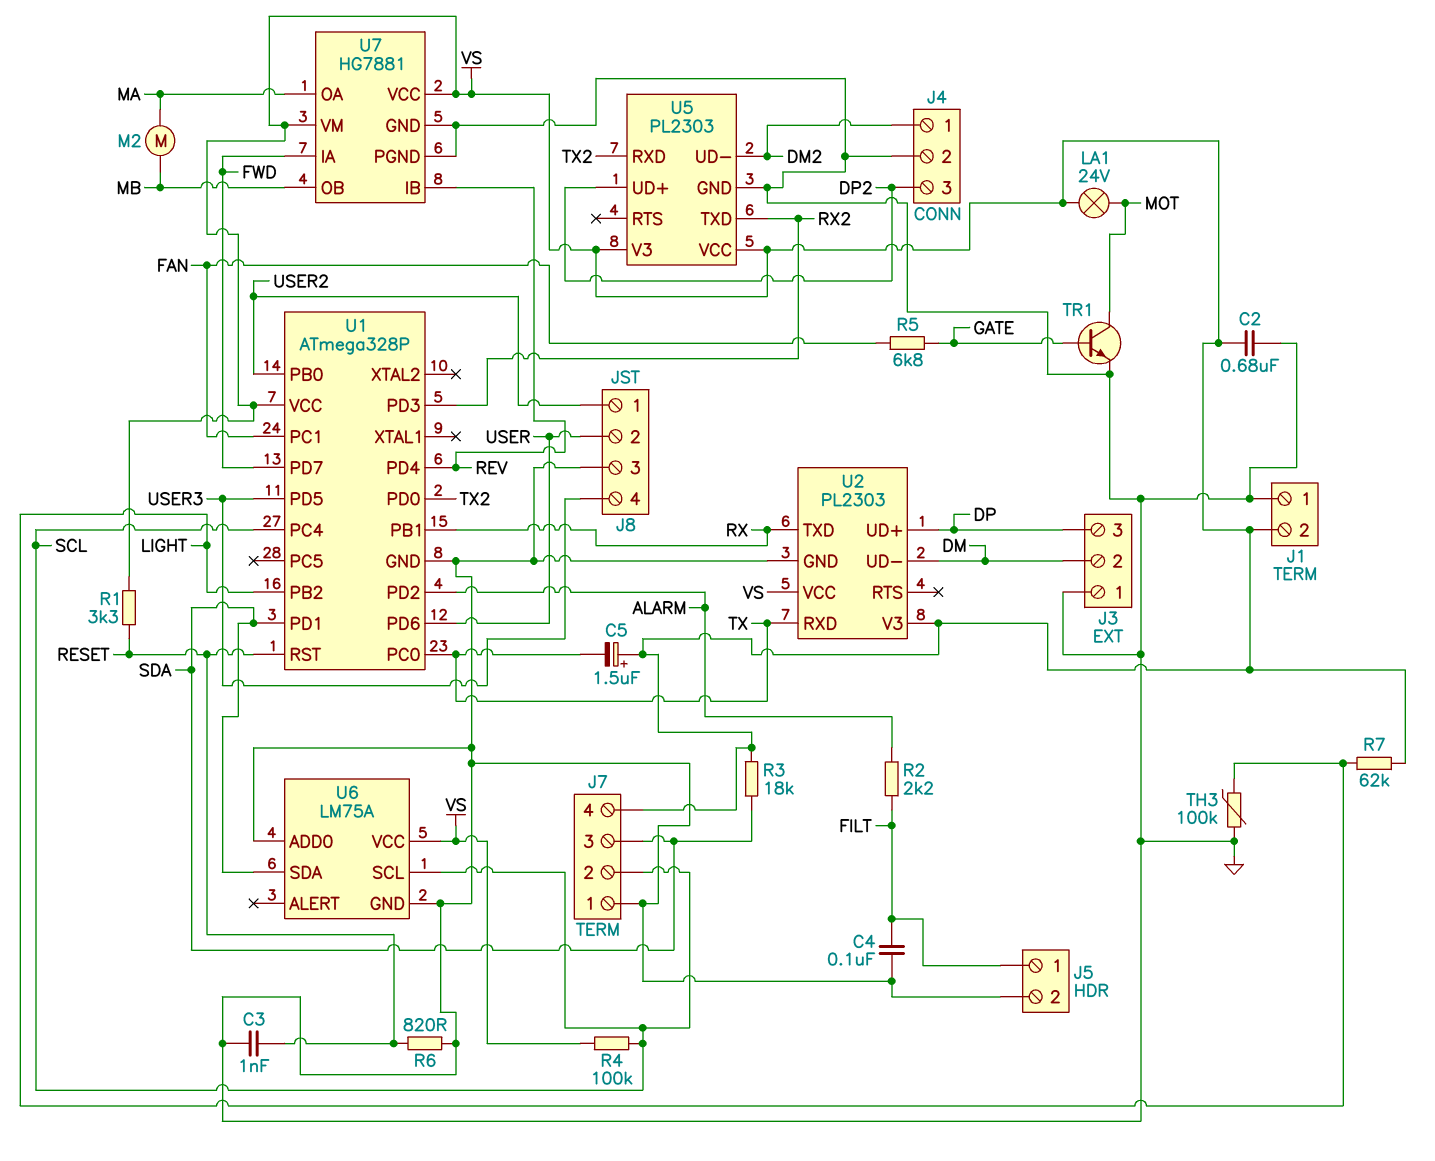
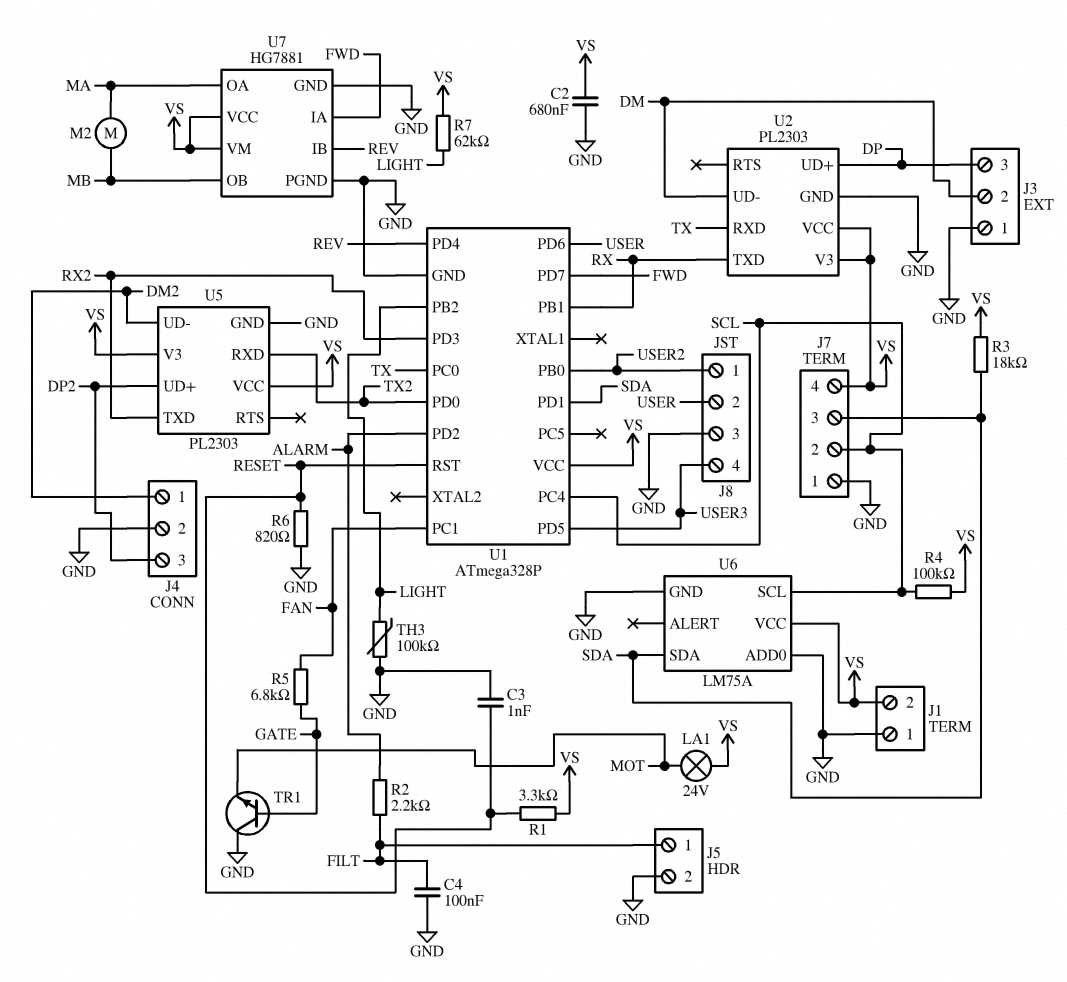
C5: 1.5uF (plus VS, minus TX) -> none
TR1: NPN (B GATE, C MOT, E GND) -> NPN (B GATE, C GND, E MOT)

